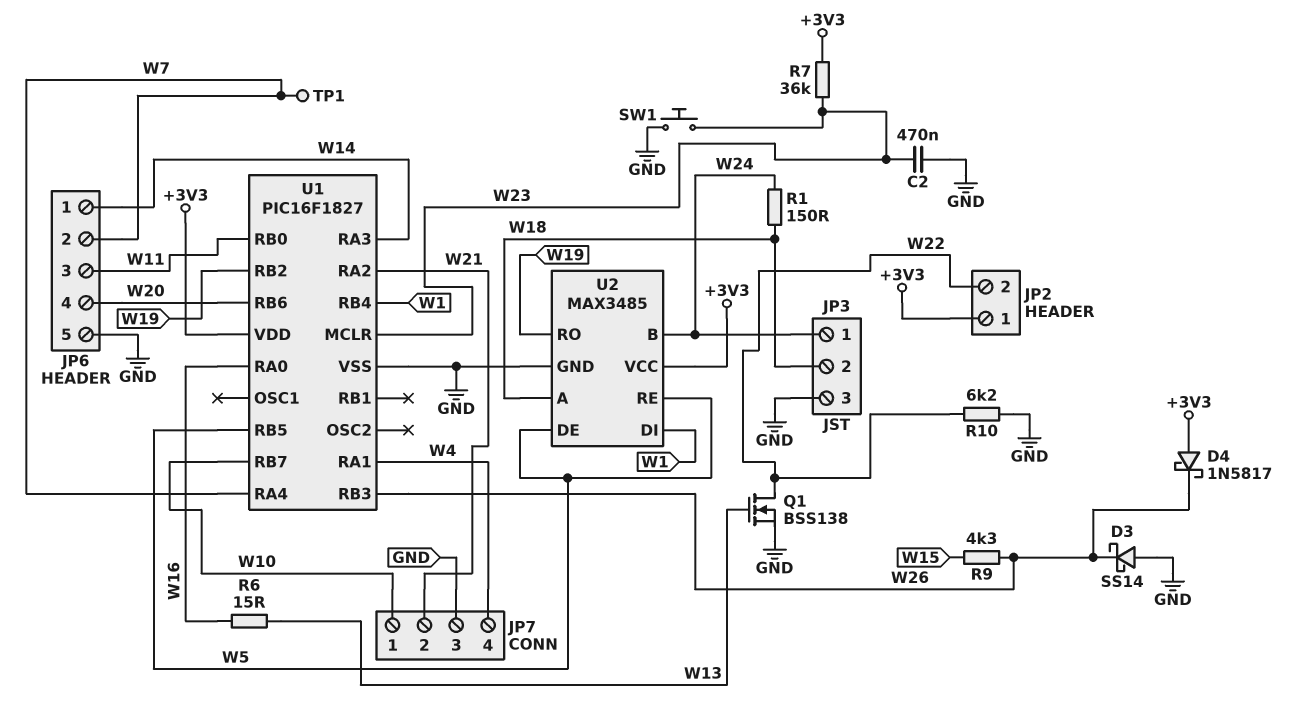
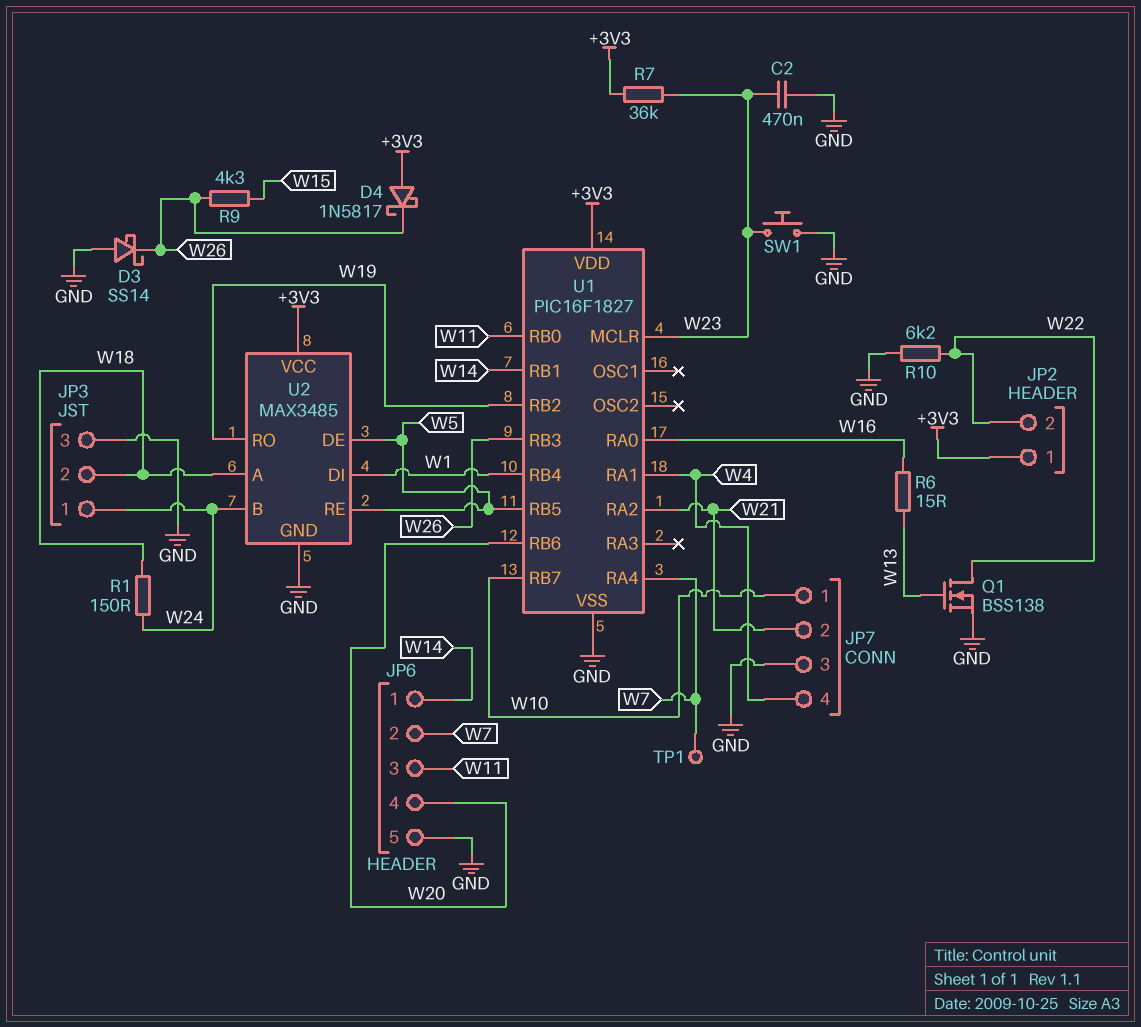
U1 pin RA3: W14 -> none
U1 pin RB1: none -> W14

